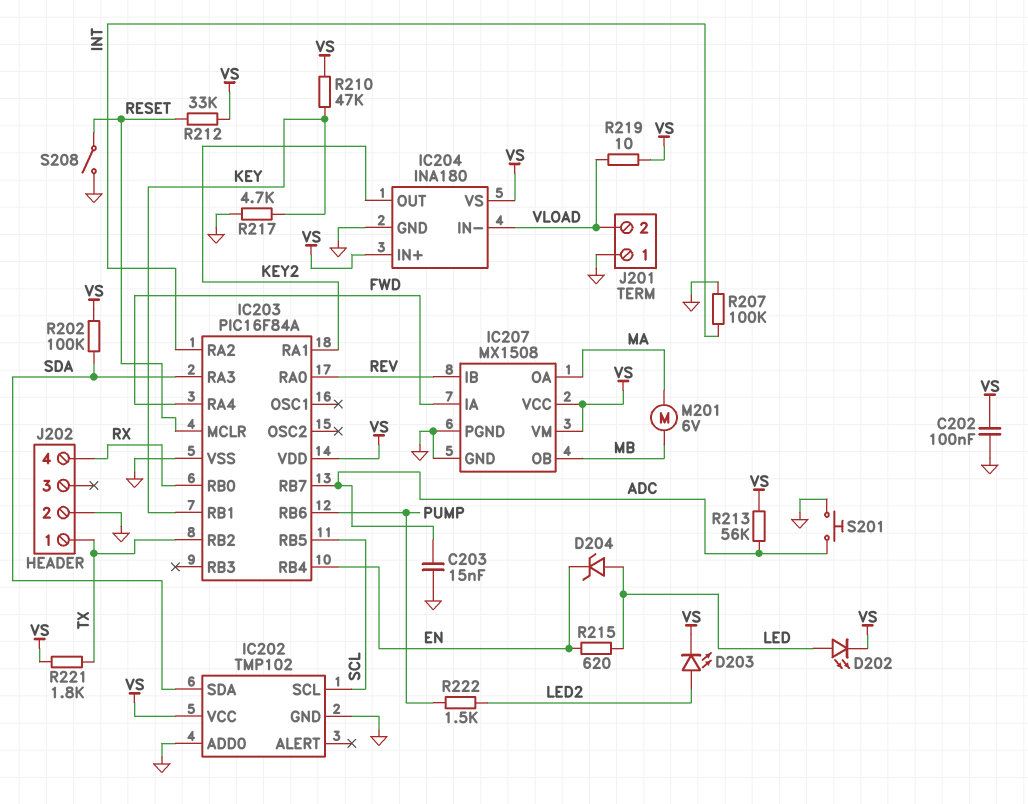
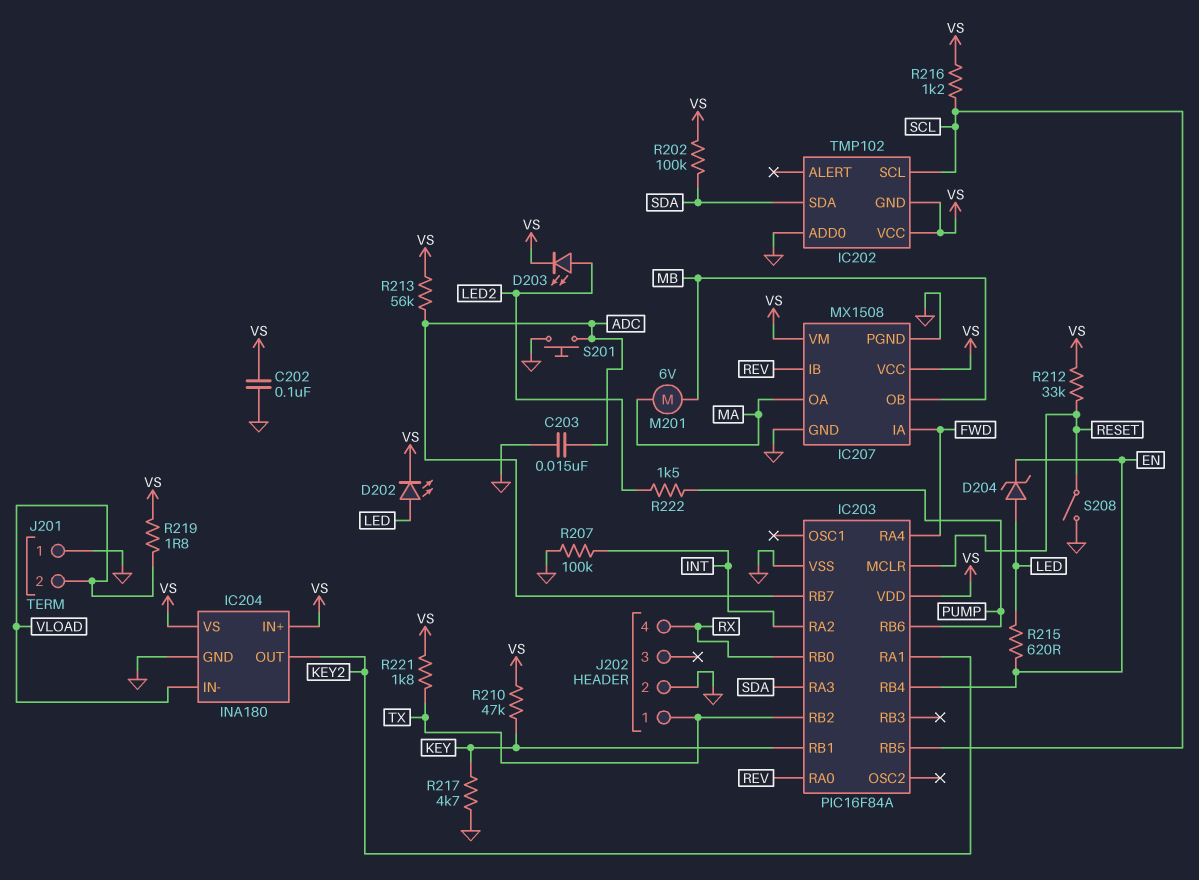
IC202 pin GND: GND -> VS
R216: none -> 1.2k (SCL, VS)
R219: 10 (VLOAD, VS) -> 1.8 (VLOAD, VS)

